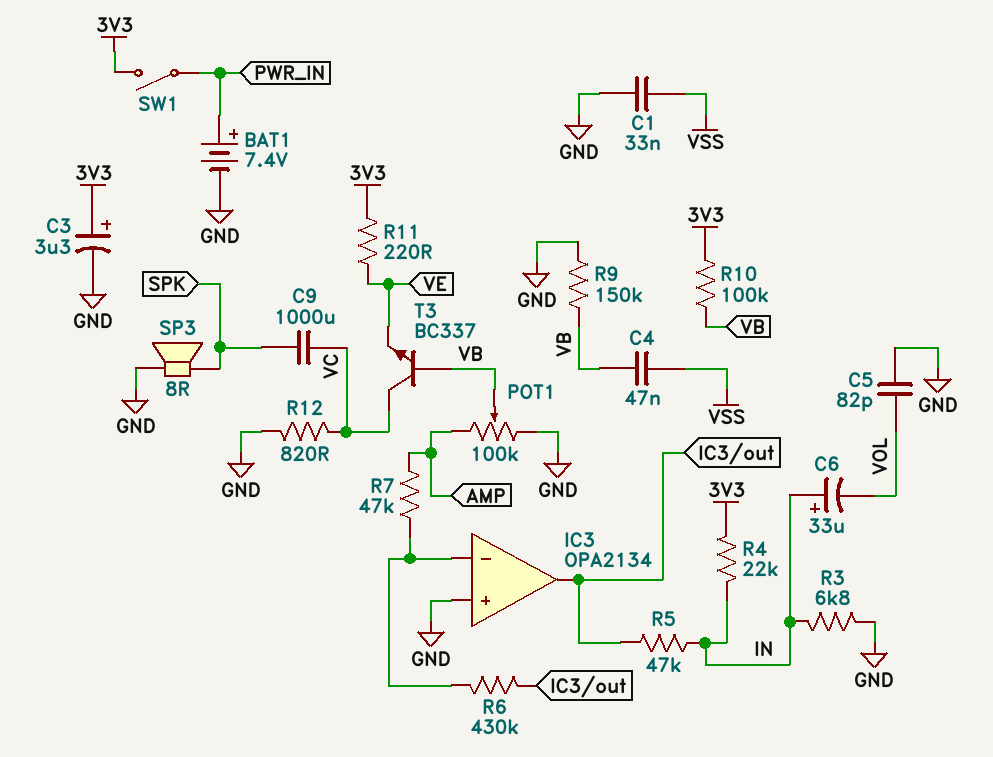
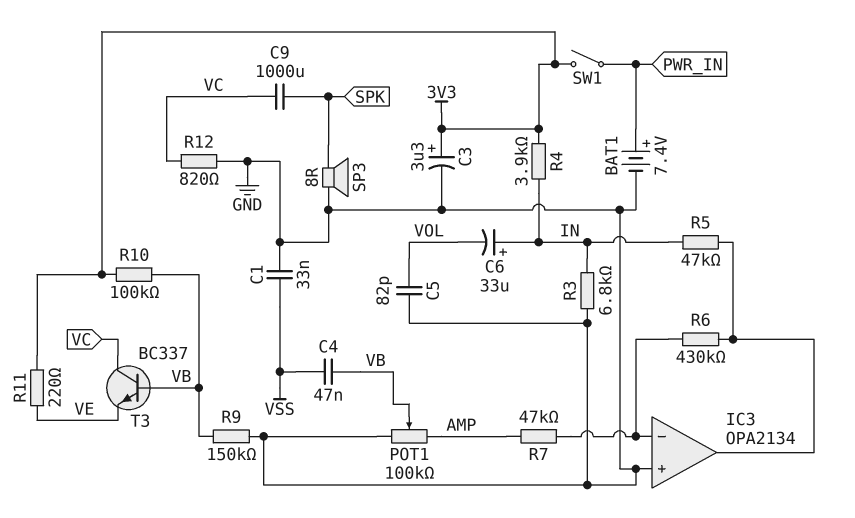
R4: 22k (3V3, IN) -> 3.9k (3V3, IN)

